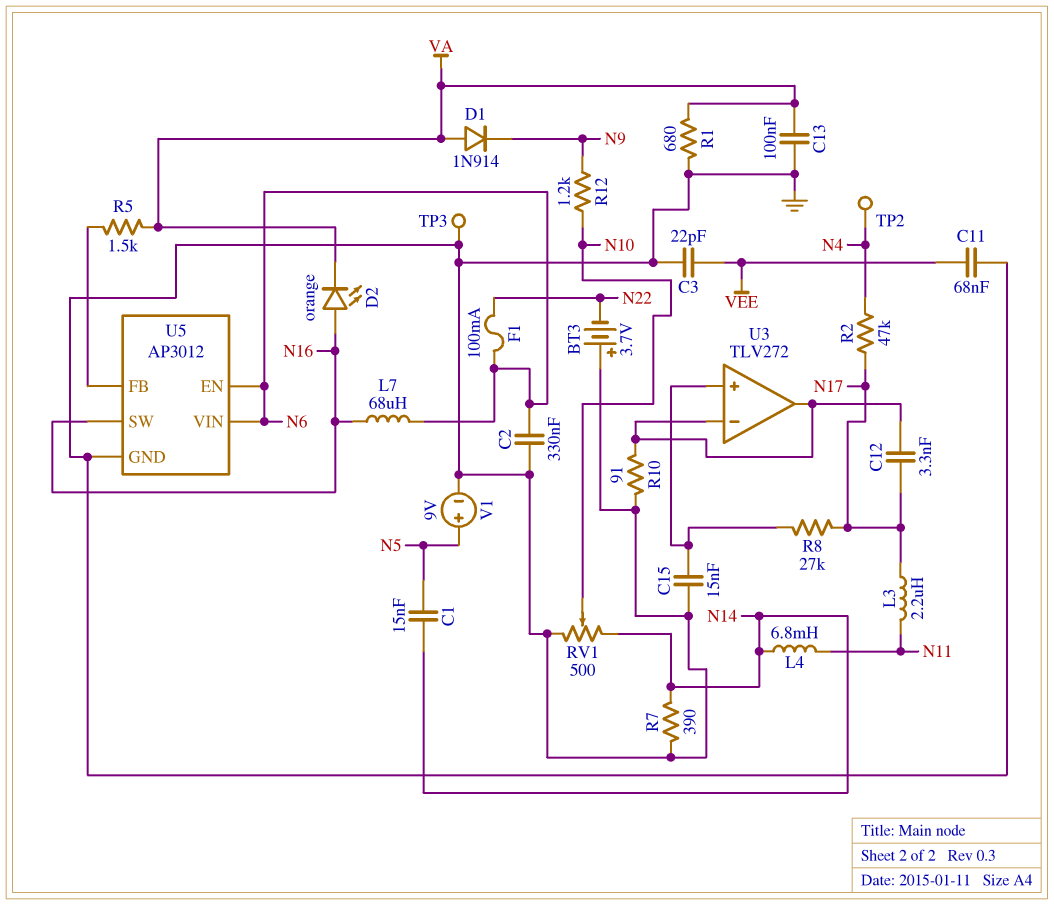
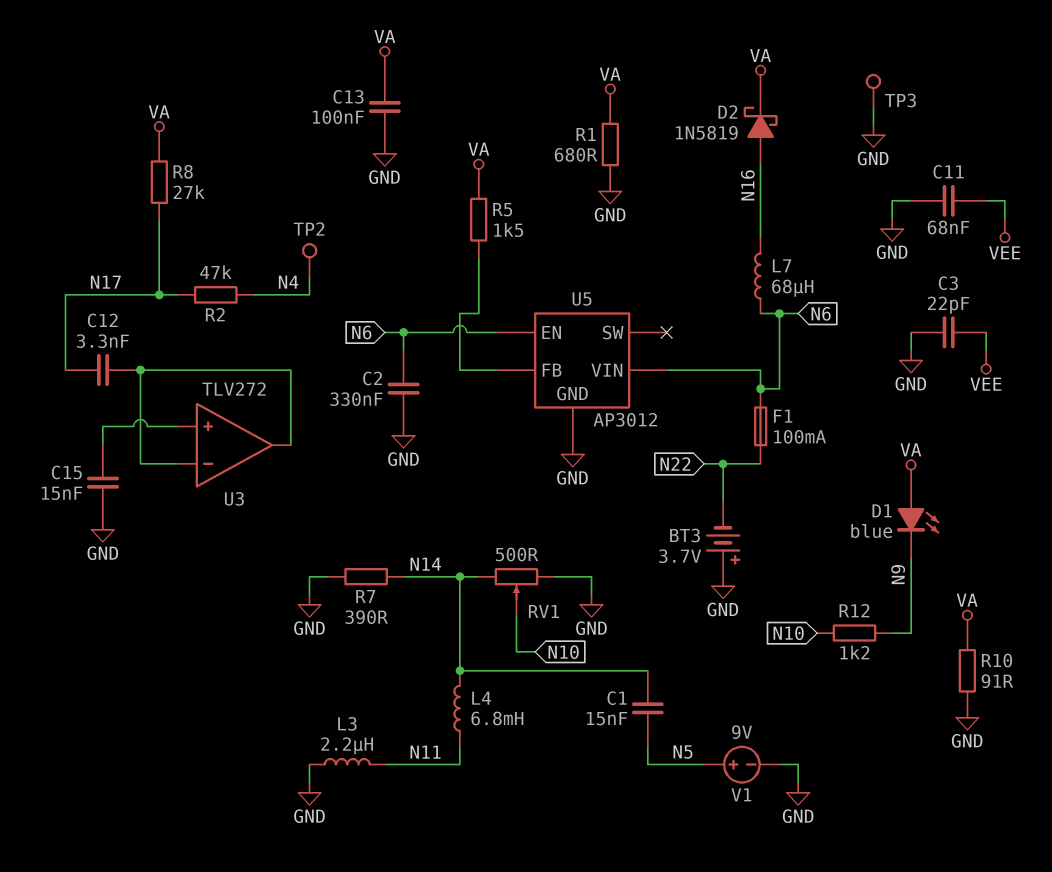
D1: diode 1N914 (A VA, K N9) -> LED blue (A VA, K N9)
D2: LED orange (A N16, K VA) -> schottky 1N5819 (A N16, K VA)
L3: 2.2uH (N11, N17) -> 2.2uH (GND, N11)
R8: 27k (N17, U3/in+) -> 27k (N17, VA)
R10: 91 (GND, U3/in-) -> 91 (GND, VA)
U5 pin SW: N16 -> none

